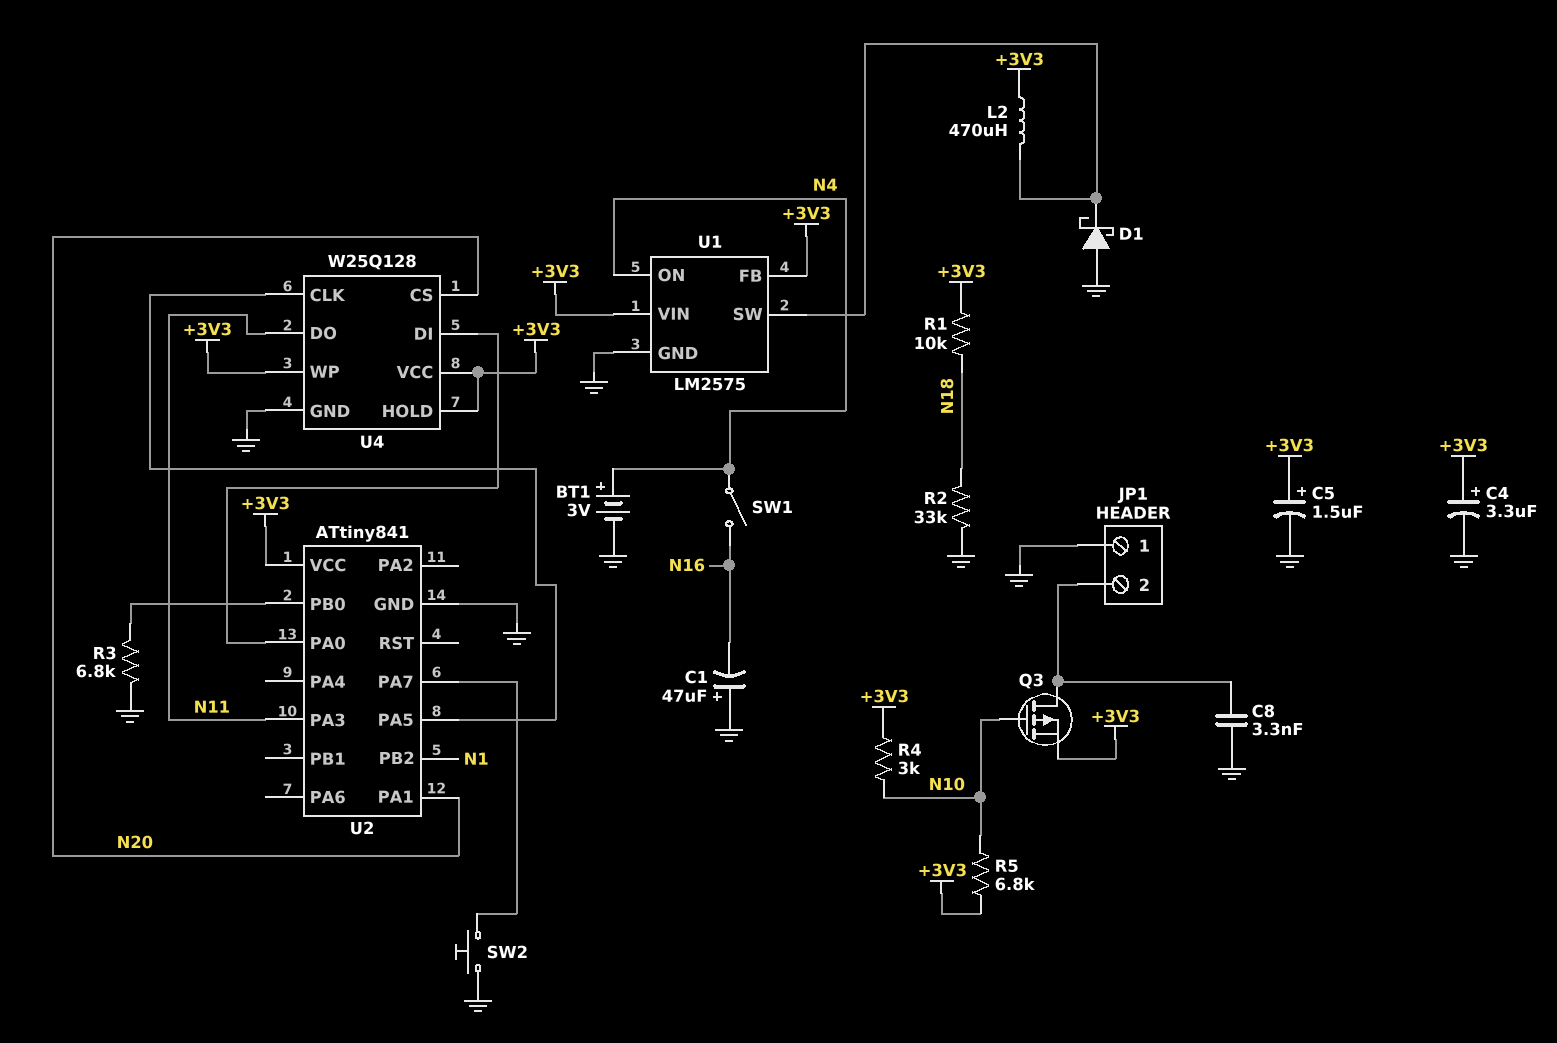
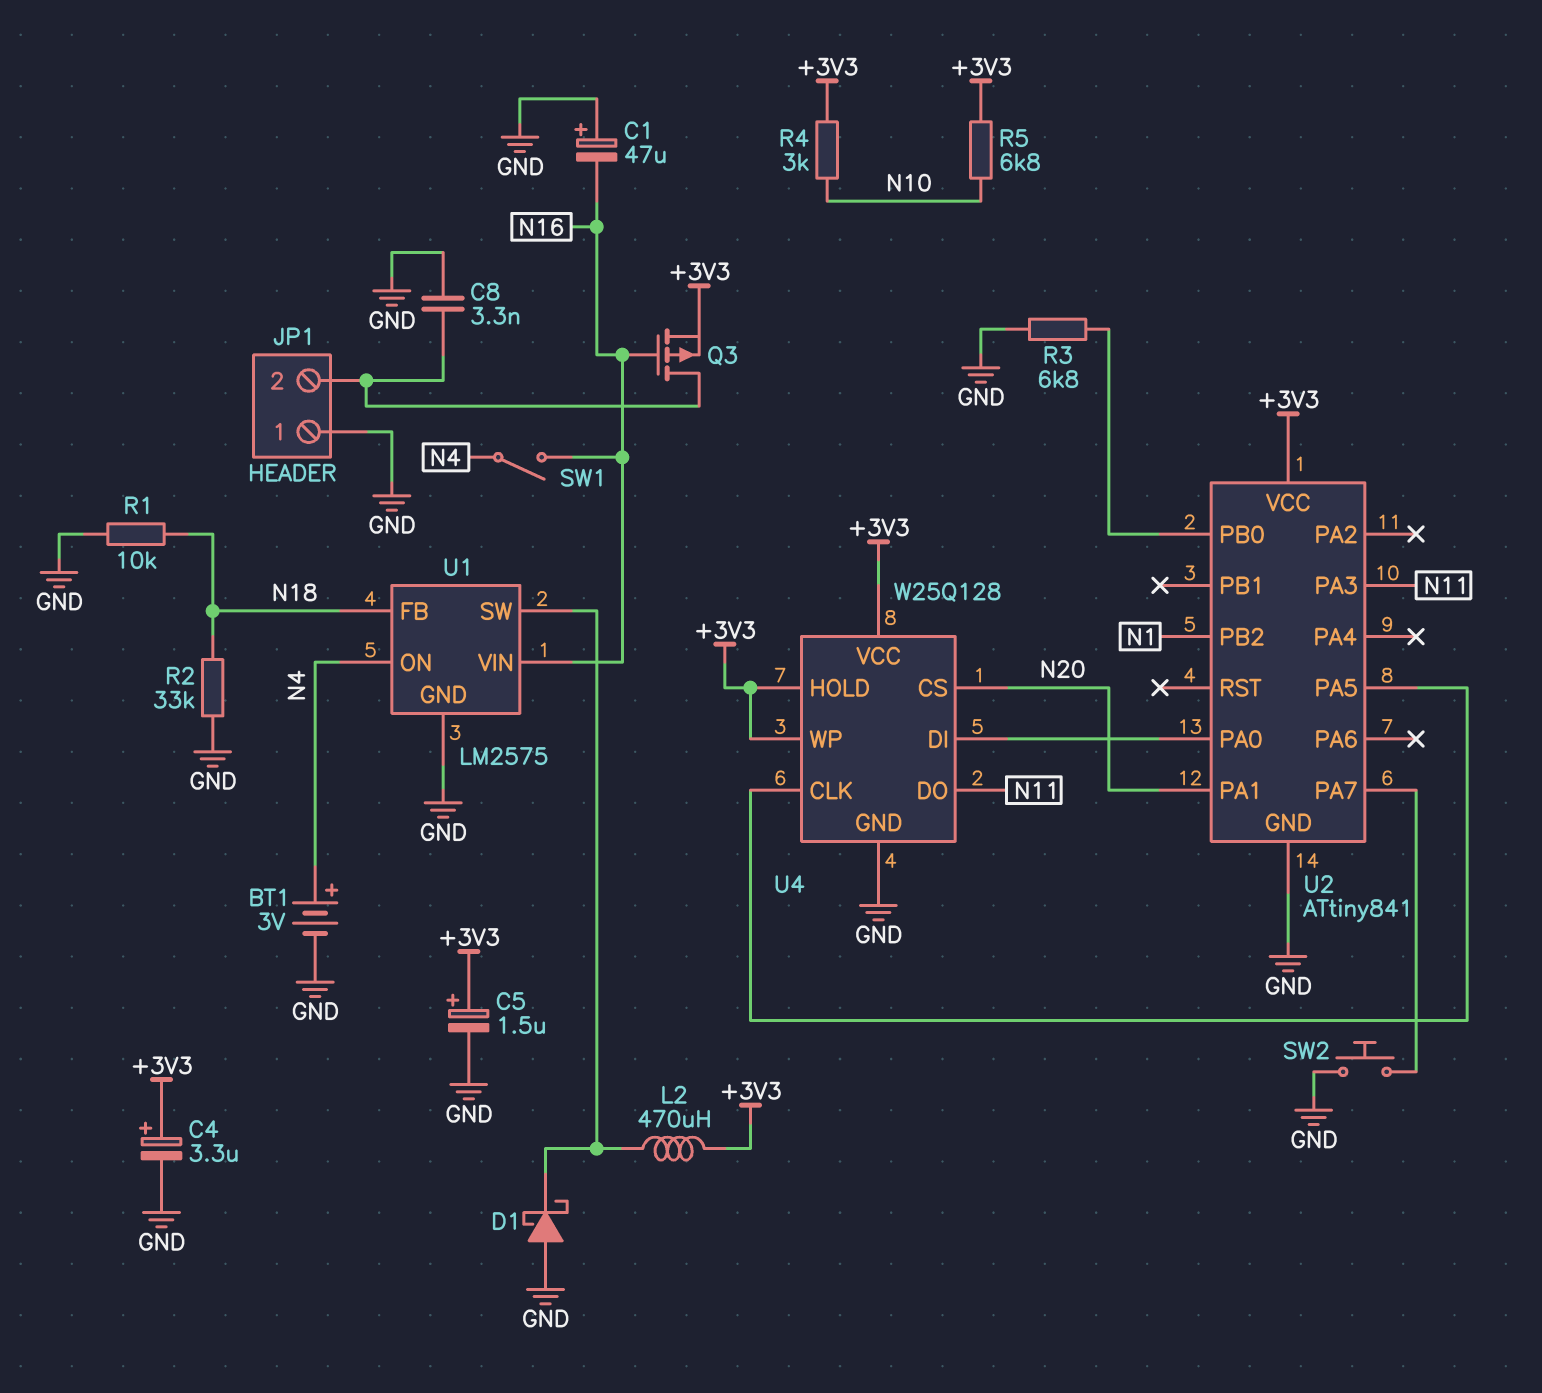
Q3: PMOS (G N10, D JP1/2, S +3V3) -> PMOS (G N16, D JP1/2, S +3V3)
R1: 10k (+3V3, N18) -> 10k (GND, N18)
U1 pin FB: +3V3 -> N18
U1 pin VIN: +3V3 -> N16

